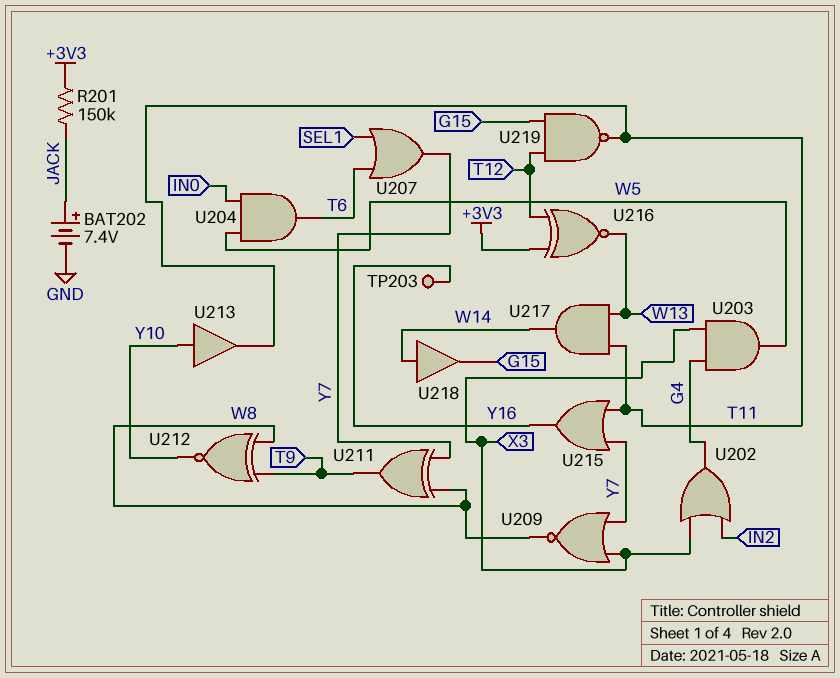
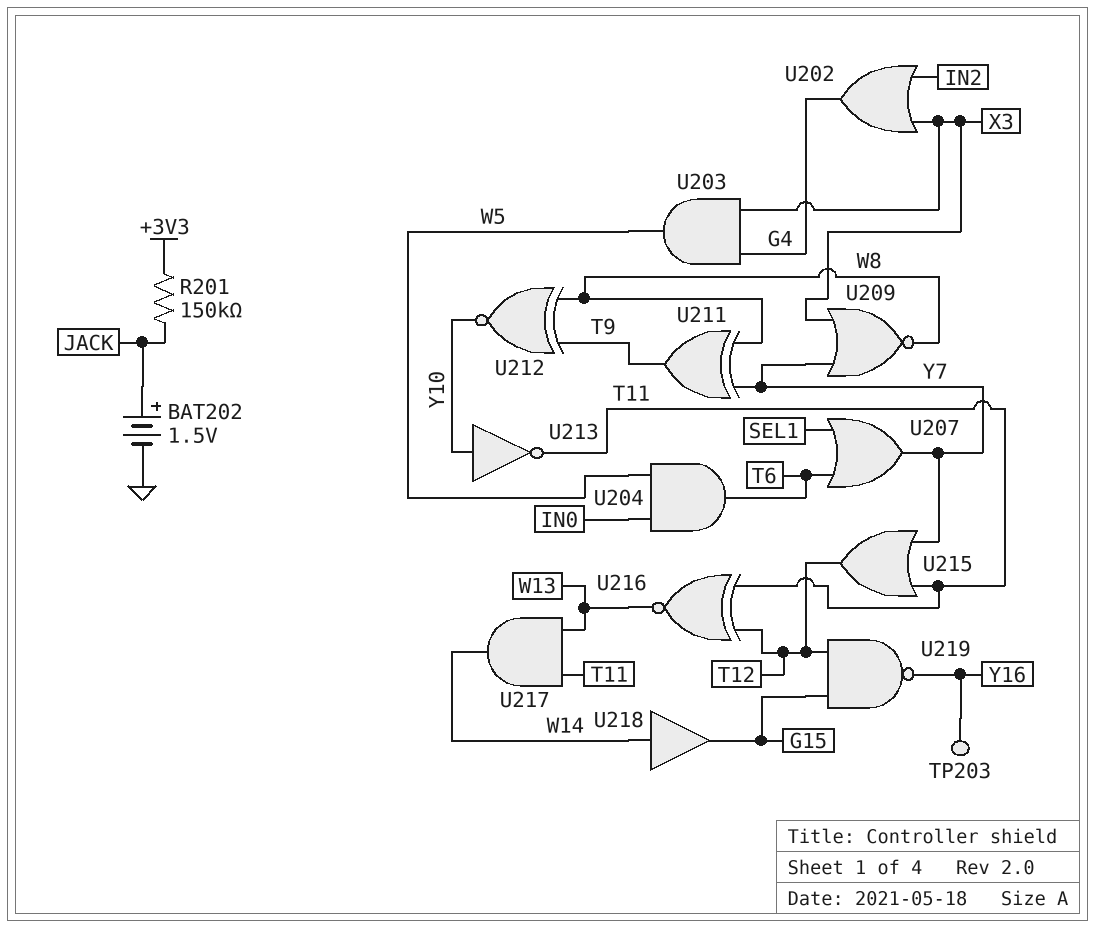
BAT202: 7.4V (plus JACK, minus GND) -> 1.5V (plus JACK, minus GND)
U213: buffer (in Y10, out T11) -> NOT (in Y10, out T11)
U215: OR (in T11, in Y7, out Y16) -> OR (in T11, in Y7, out T12)
U216: XNOR (in +3V3, in T12, out W13) -> XNOR (in T11, in T12, out W13)
U219: NAND (in G15, in T12, out T11) -> NAND (in G15, in T12, out Y16)

